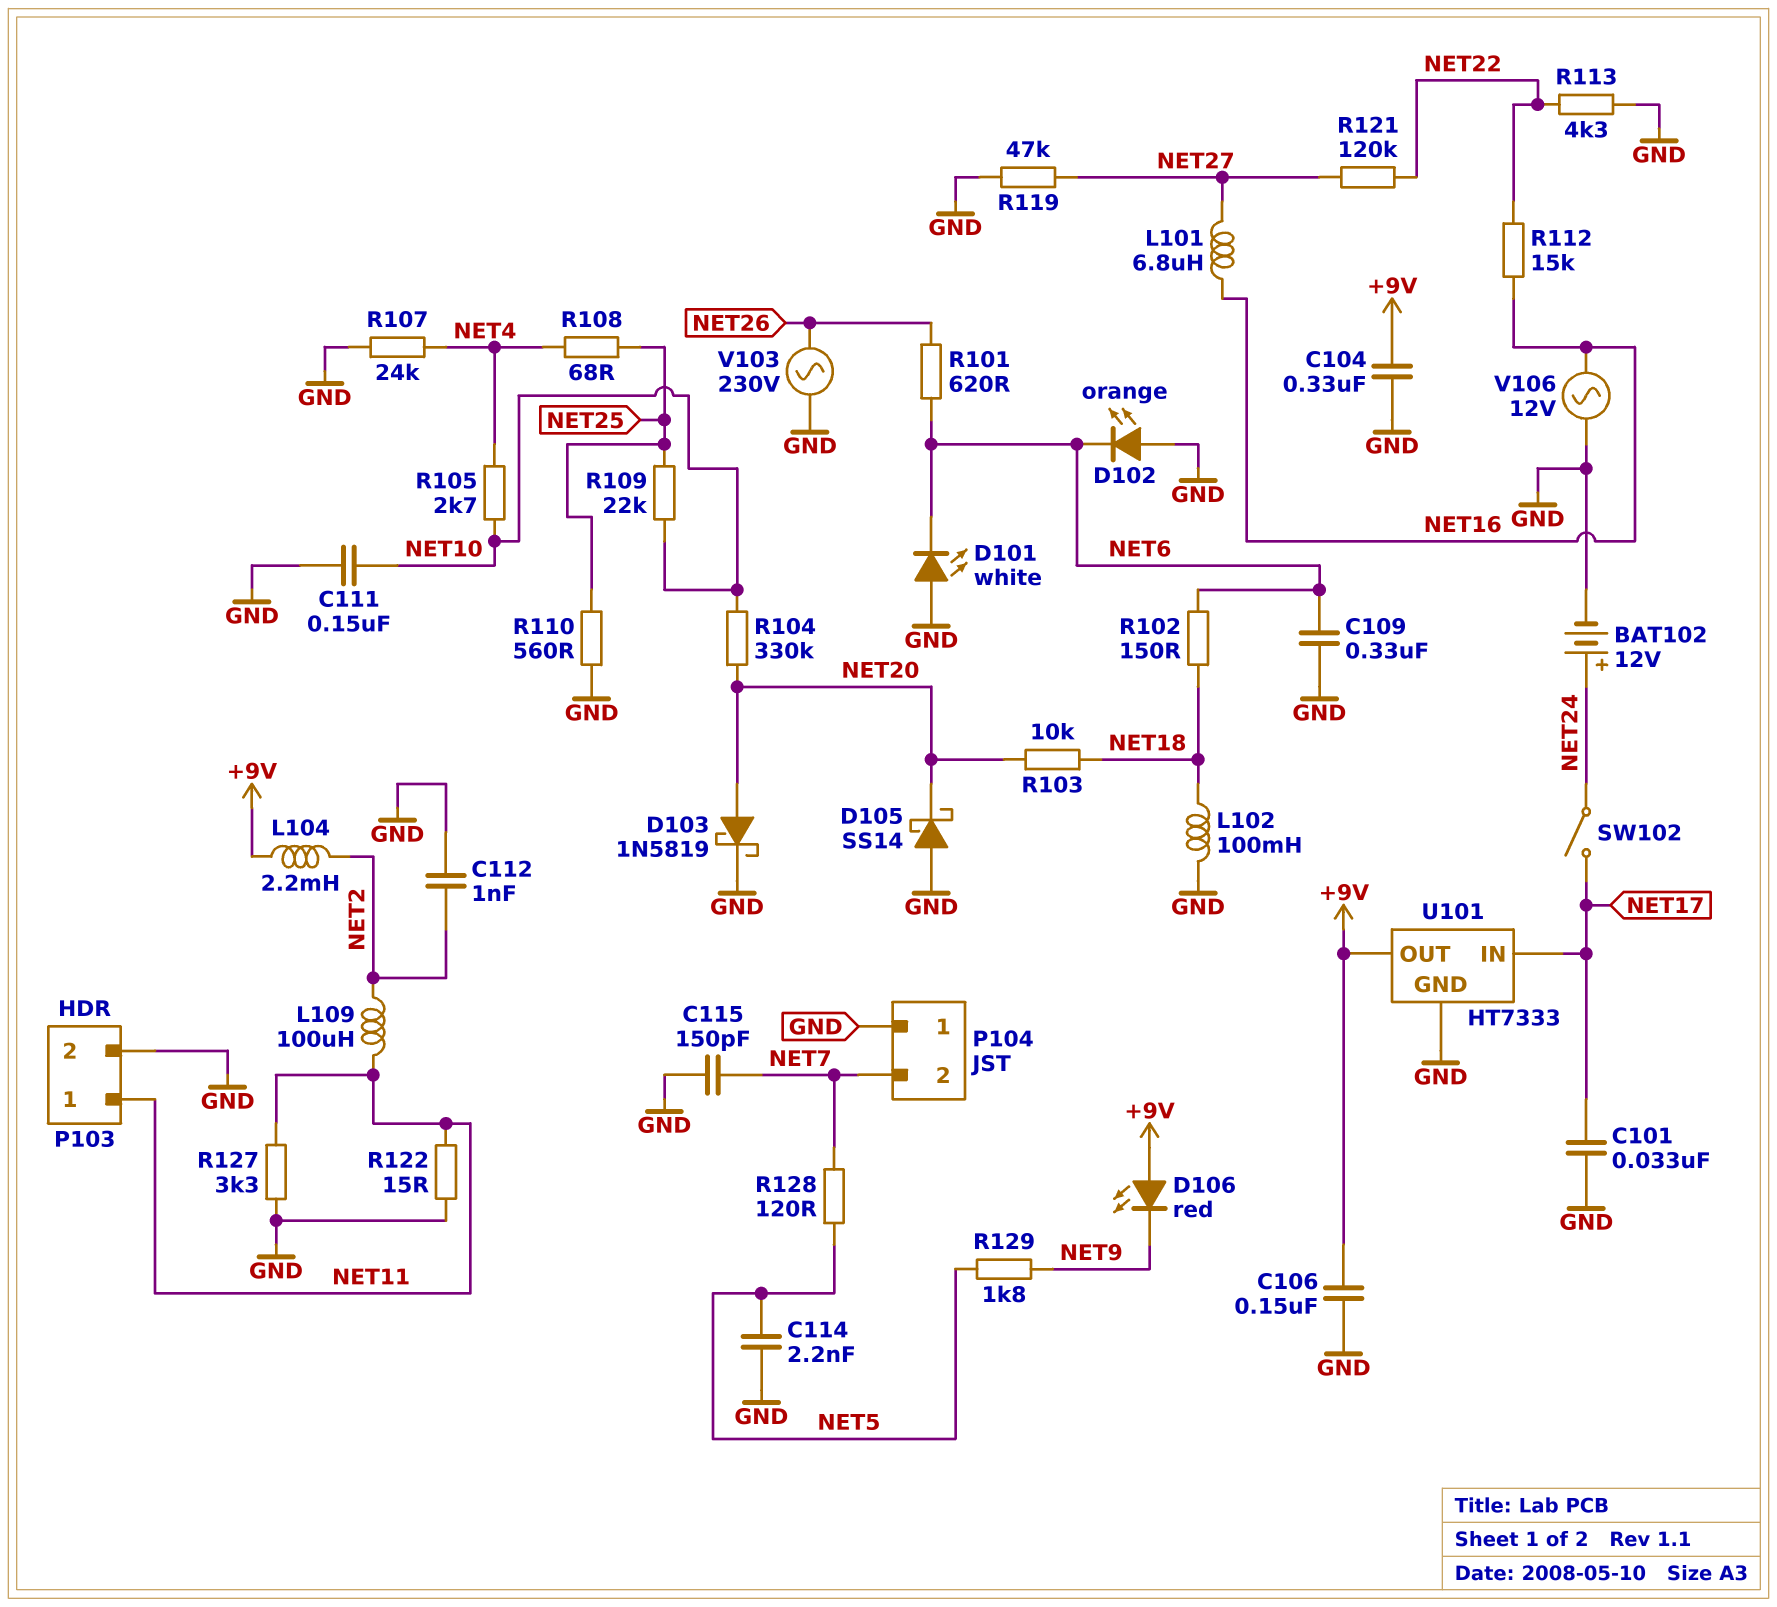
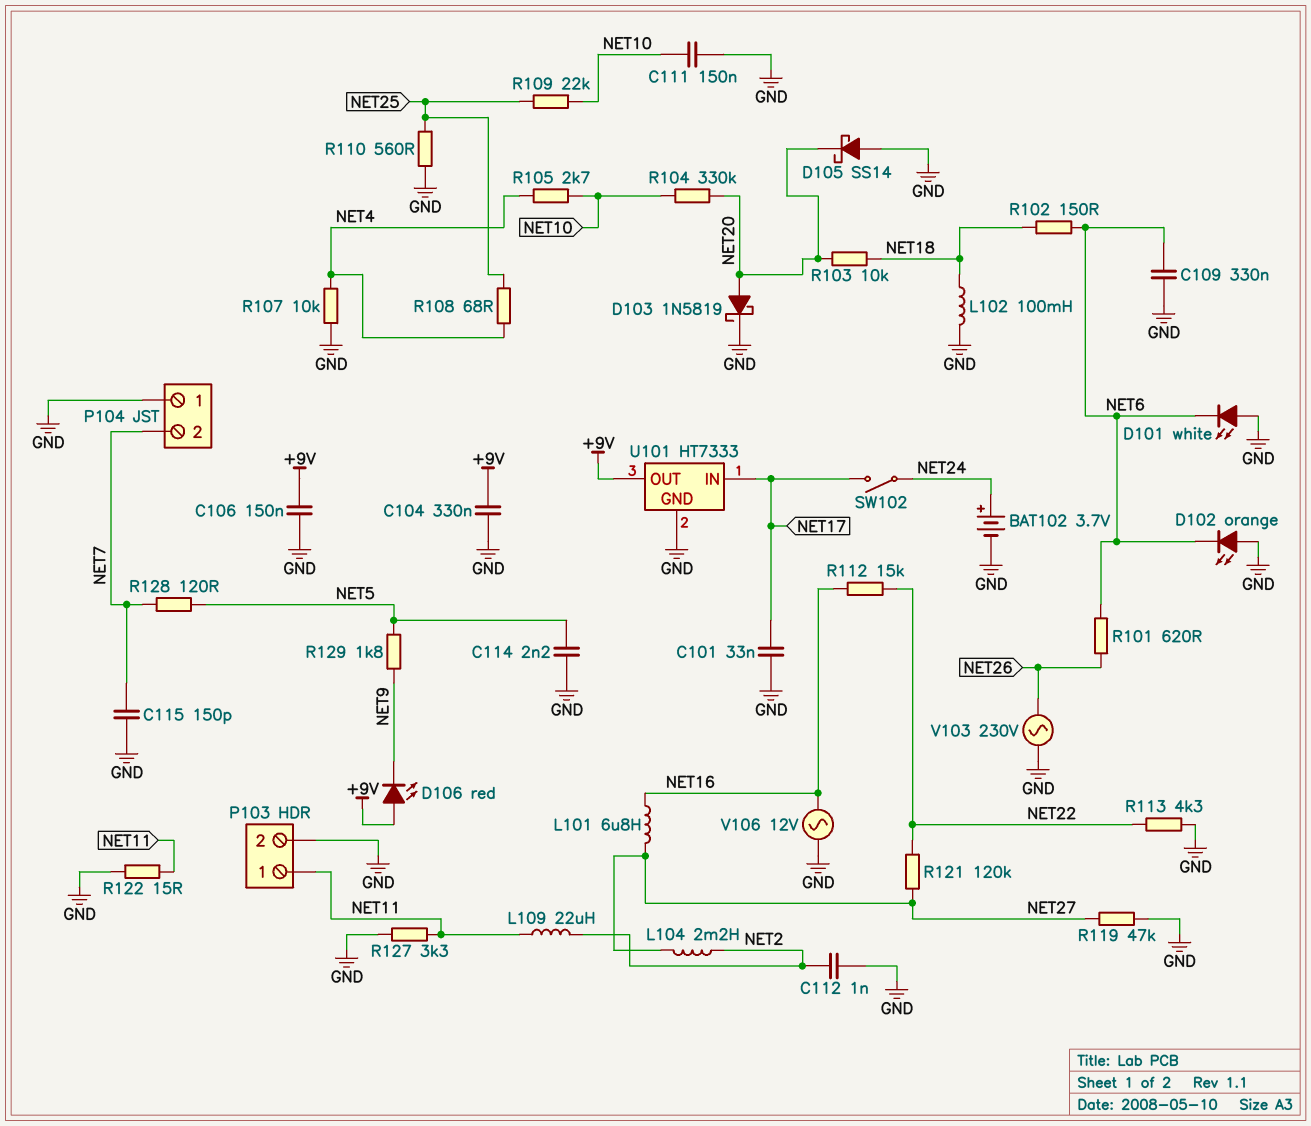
BAT102: 12V (plus NET24, minus GND) -> 3.7V (plus NET24, minus GND)
L104: 2.2mH (+9V, NET2) -> 2.2mH (NET2, NET27)
L109: 100uH (NET2, NET11) -> 22uH (NET2, NET11)
R107: 24k (GND, NET4) -> 10k (GND, NET4)

